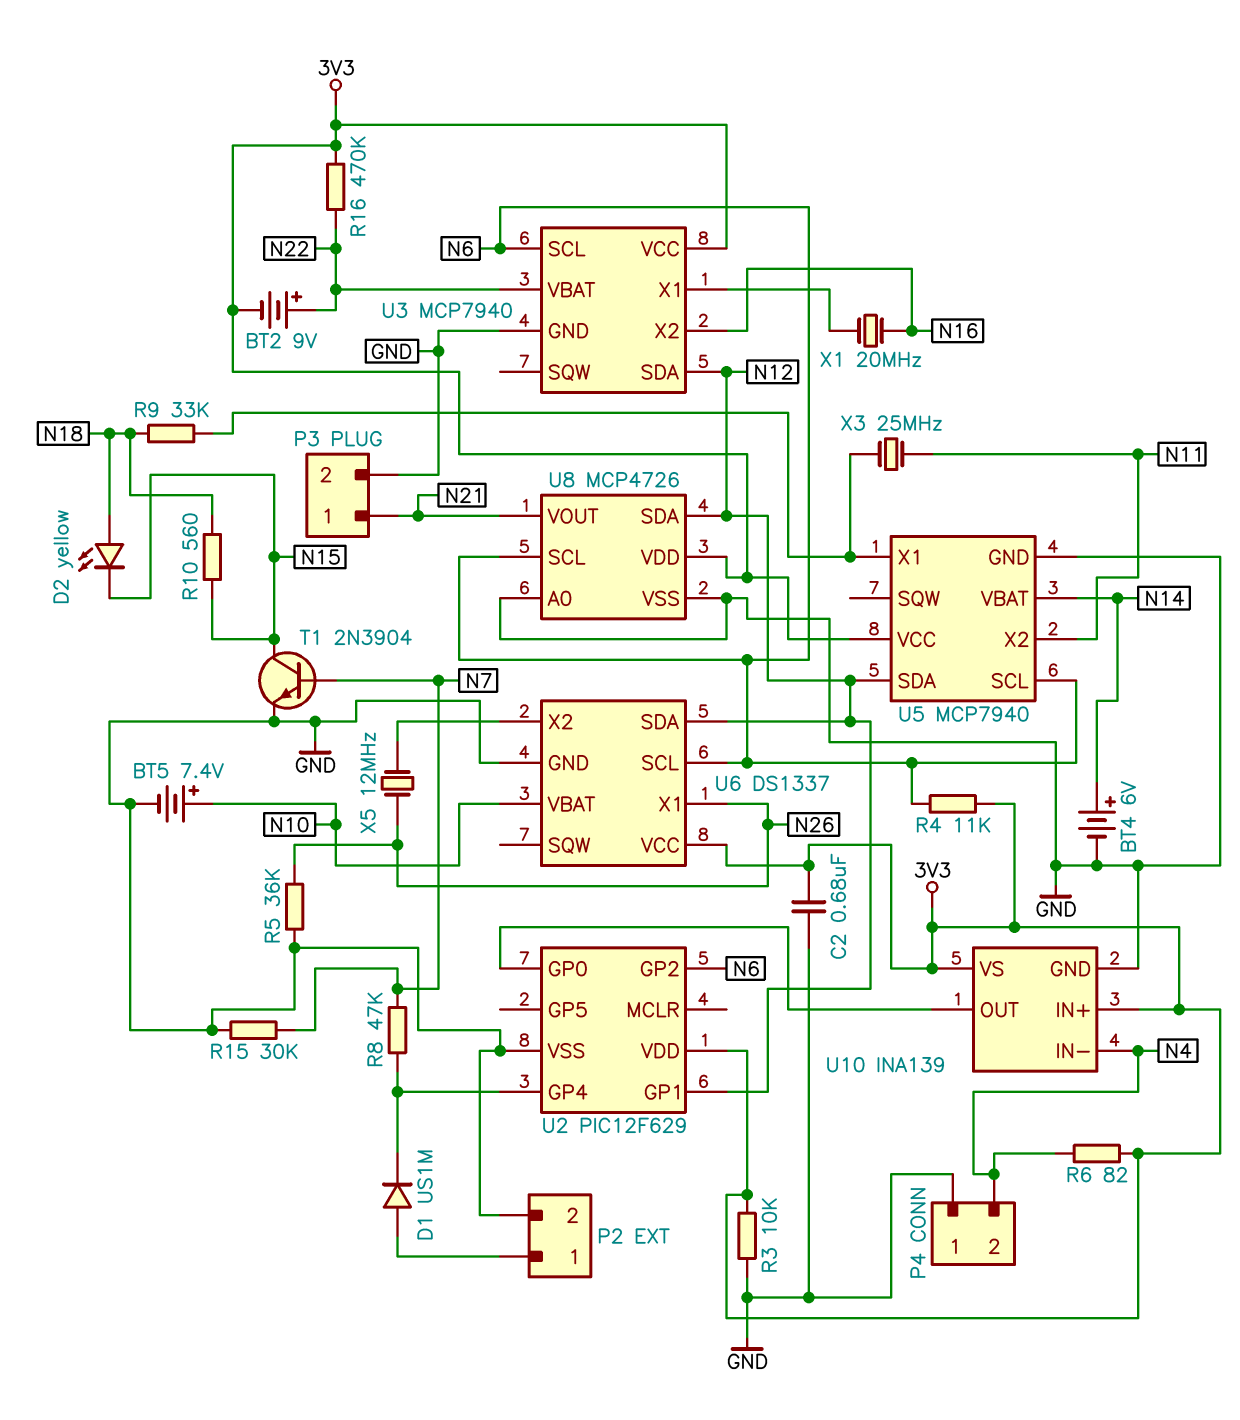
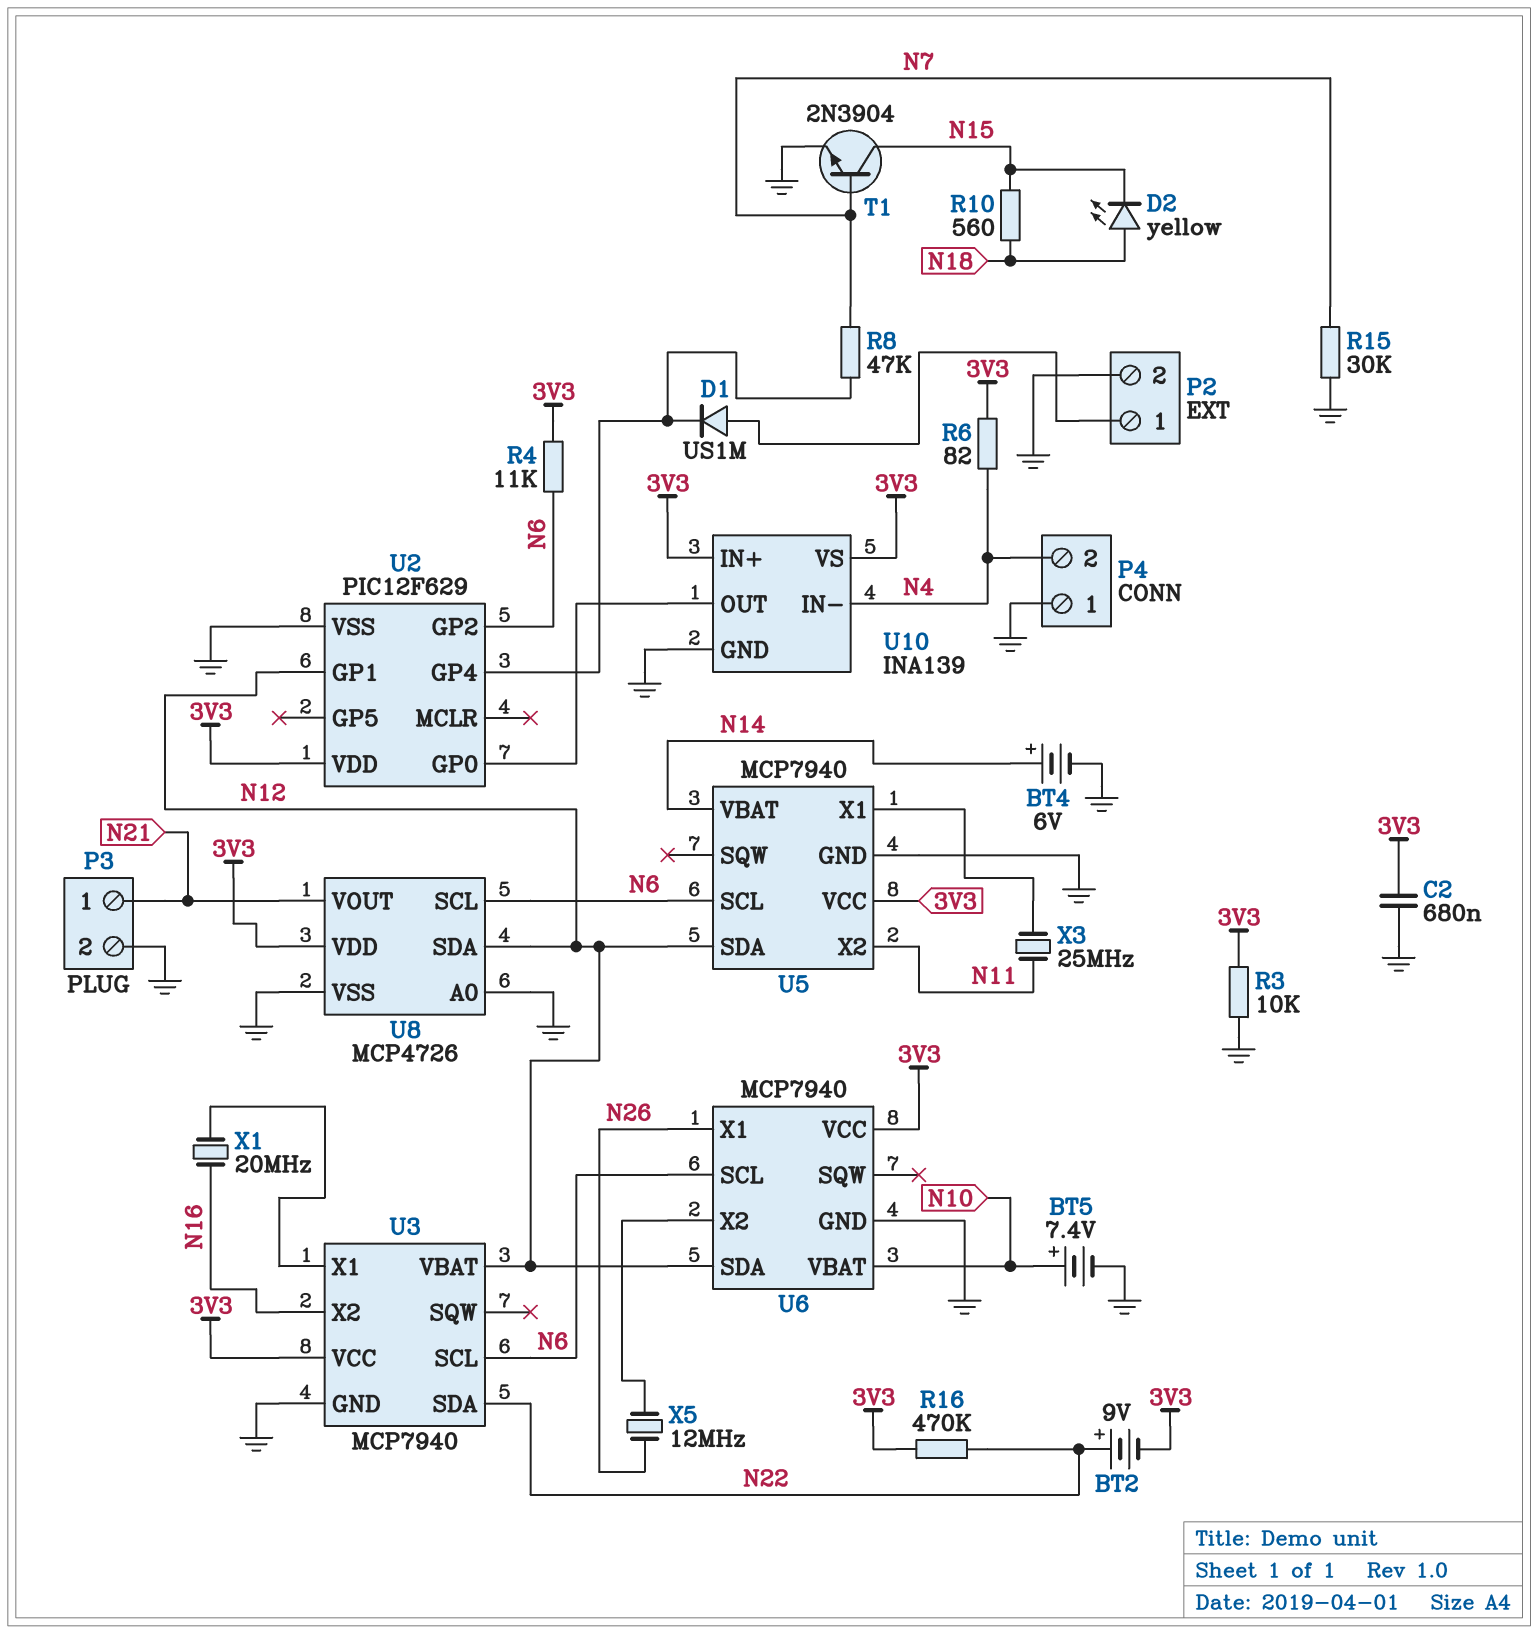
R5: 36k (GND, N26) -> none
R9: 33k (N18, U5/X1) -> none
U3 pin SDA: N12 -> N22
U3 pin VBAT: N22 -> N12
U6: DS1337 -> MCP7940

